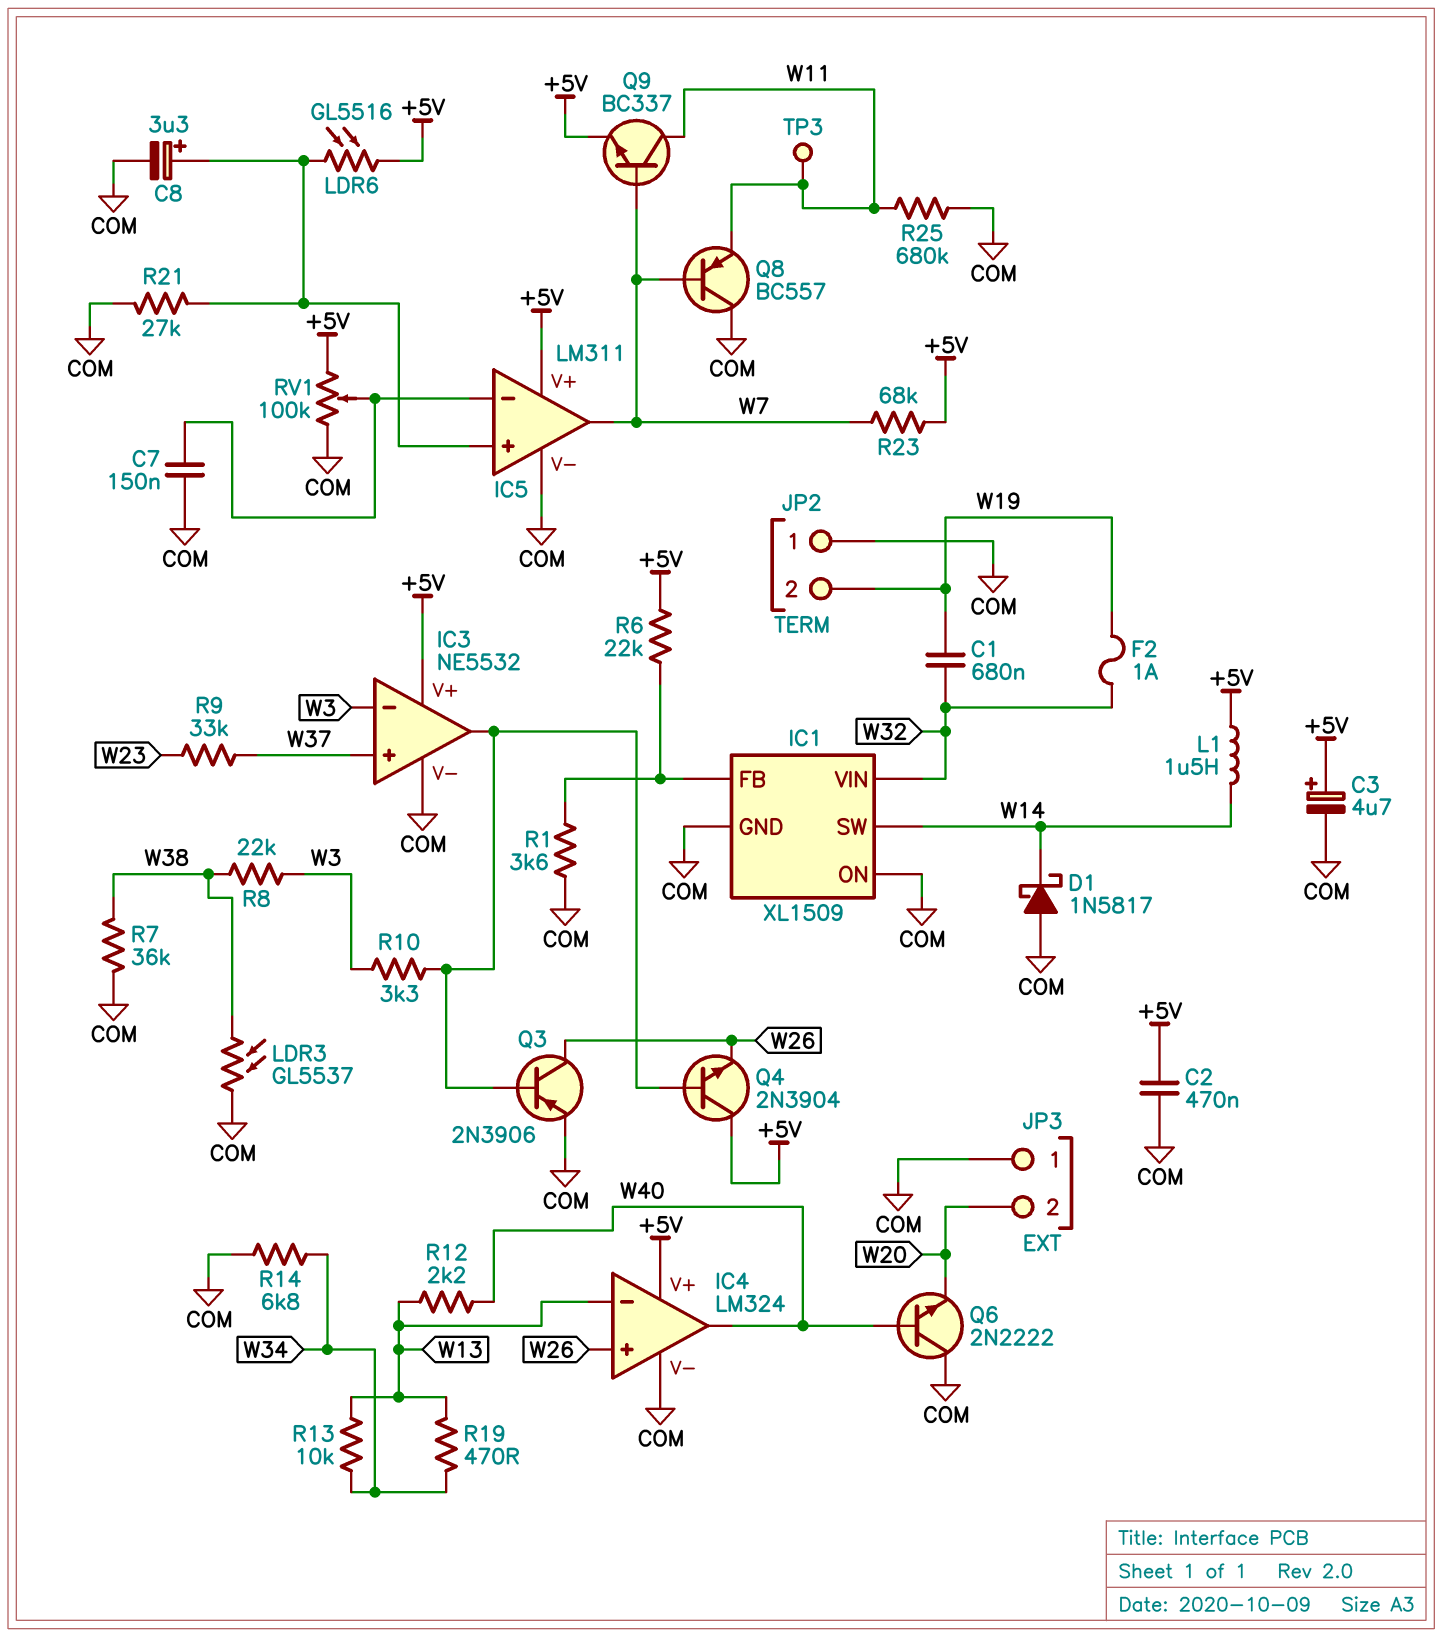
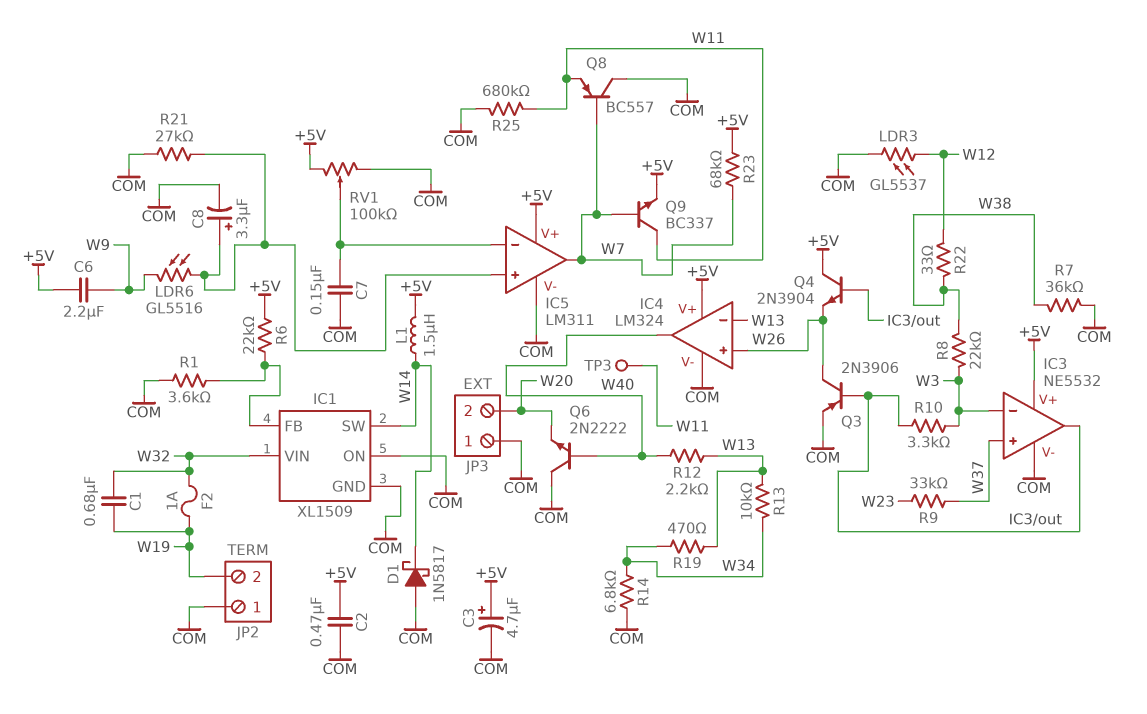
C6: none -> 2.2uF (+5V, W9)
LDR3: GL5537 (COM, W38) -> GL5537 (COM, W12)
LDR6: GL5516 (+5V, IC5/in+) -> GL5516 (IC5/in+, W9)
R22: none -> 33 (W12, W38)

